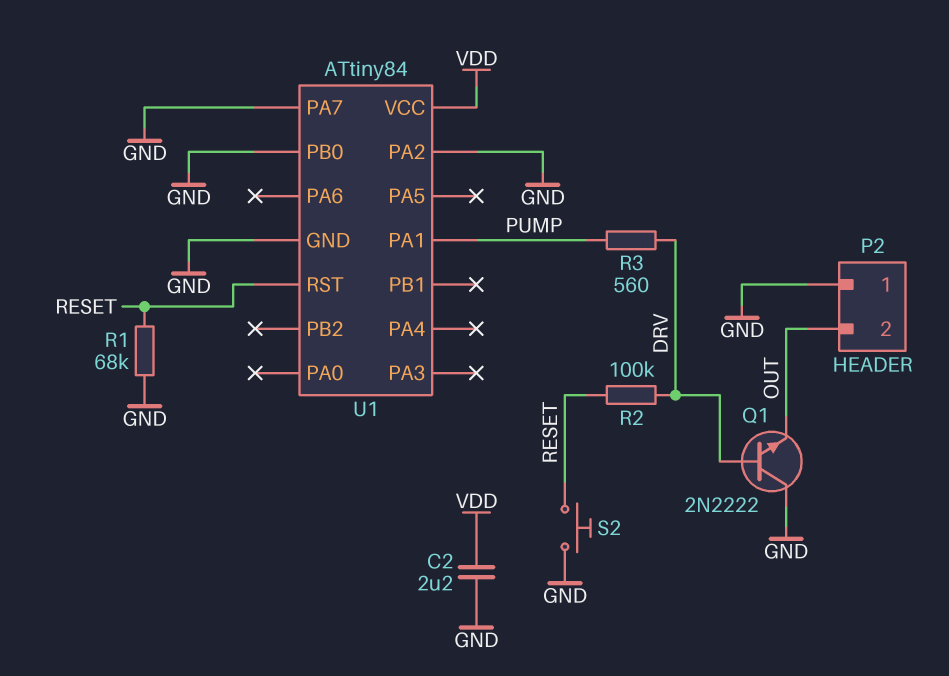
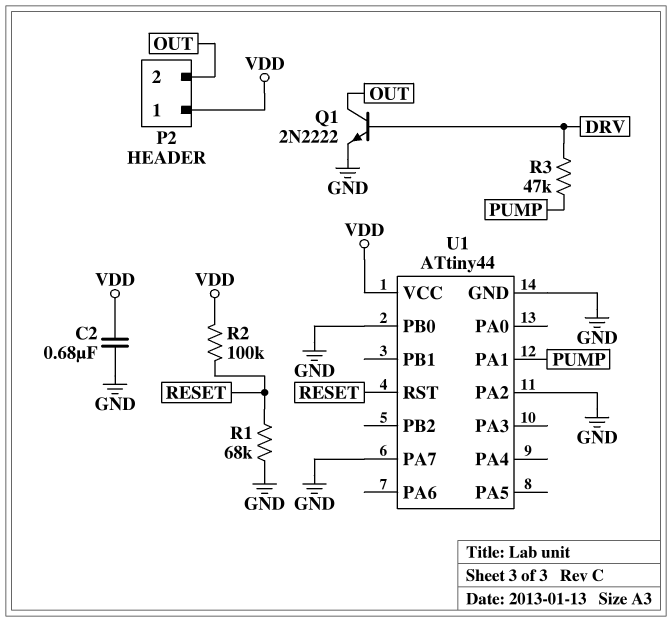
C2: 2.2uF (GND, VDD) -> 680nF (GND, VDD)
P2 pin 1: GND -> VDD
Q1: NPN 2N2222 (B DRV, C GND, E OUT) -> NPN 2N2222 (B DRV, C OUT, E GND)
R2: 100k (DRV, RESET) -> 100k (RESET, VDD)
R3: 560 (DRV, PUMP) -> 47k (DRV, PUMP)
S2: button (GND, RESET) -> none
U1: ATtiny84 -> ATtiny44

